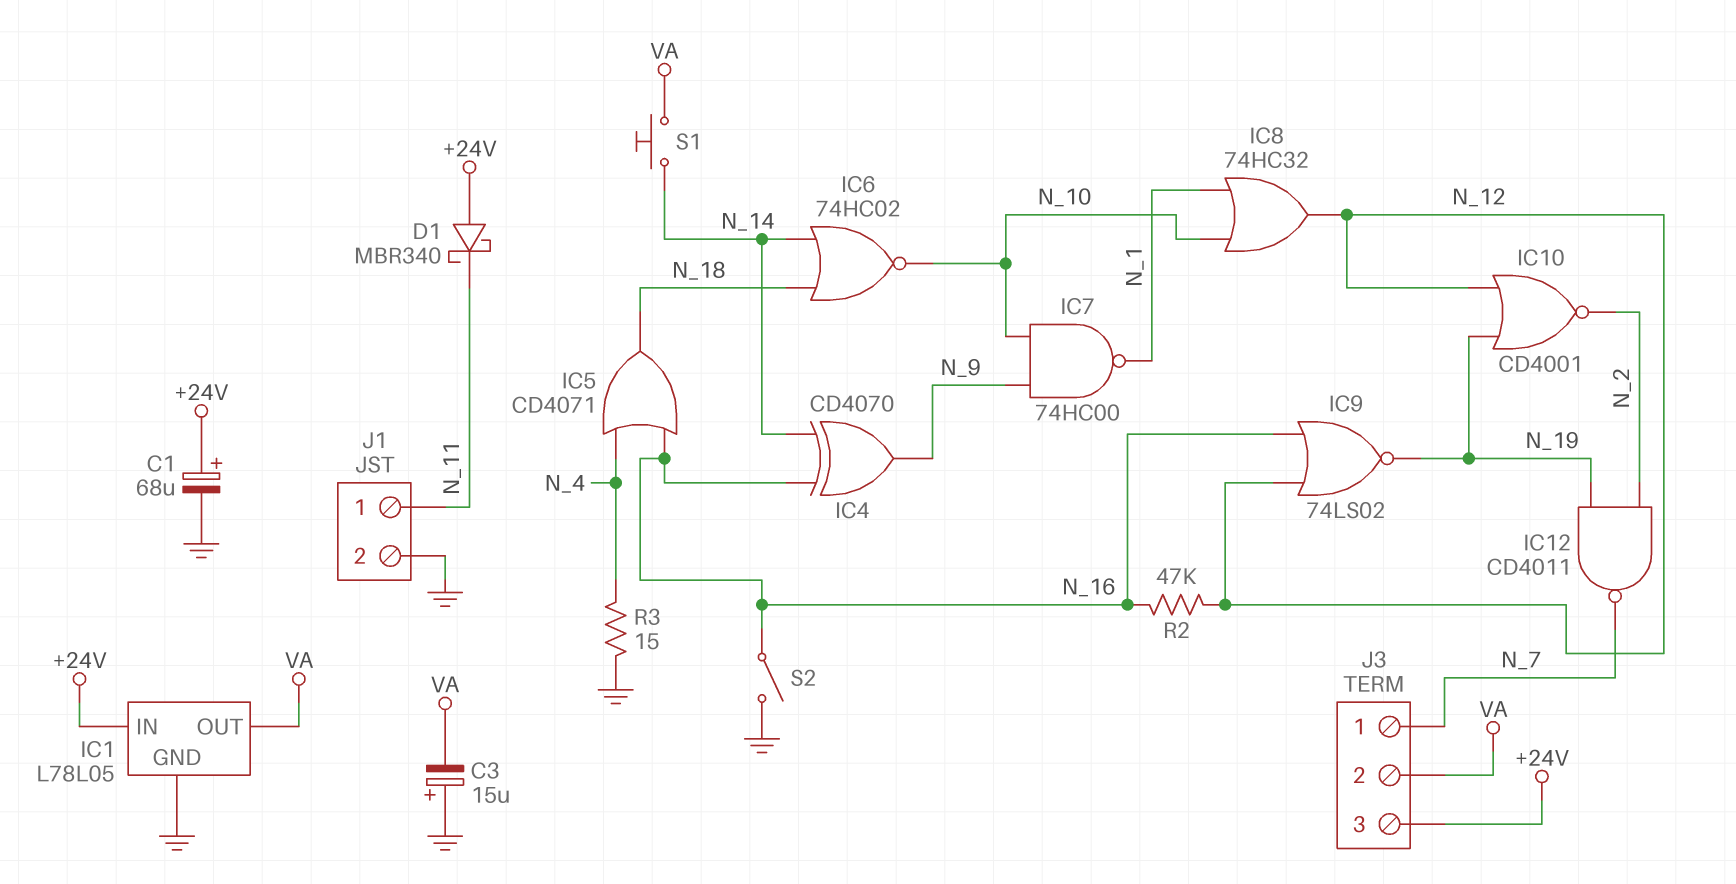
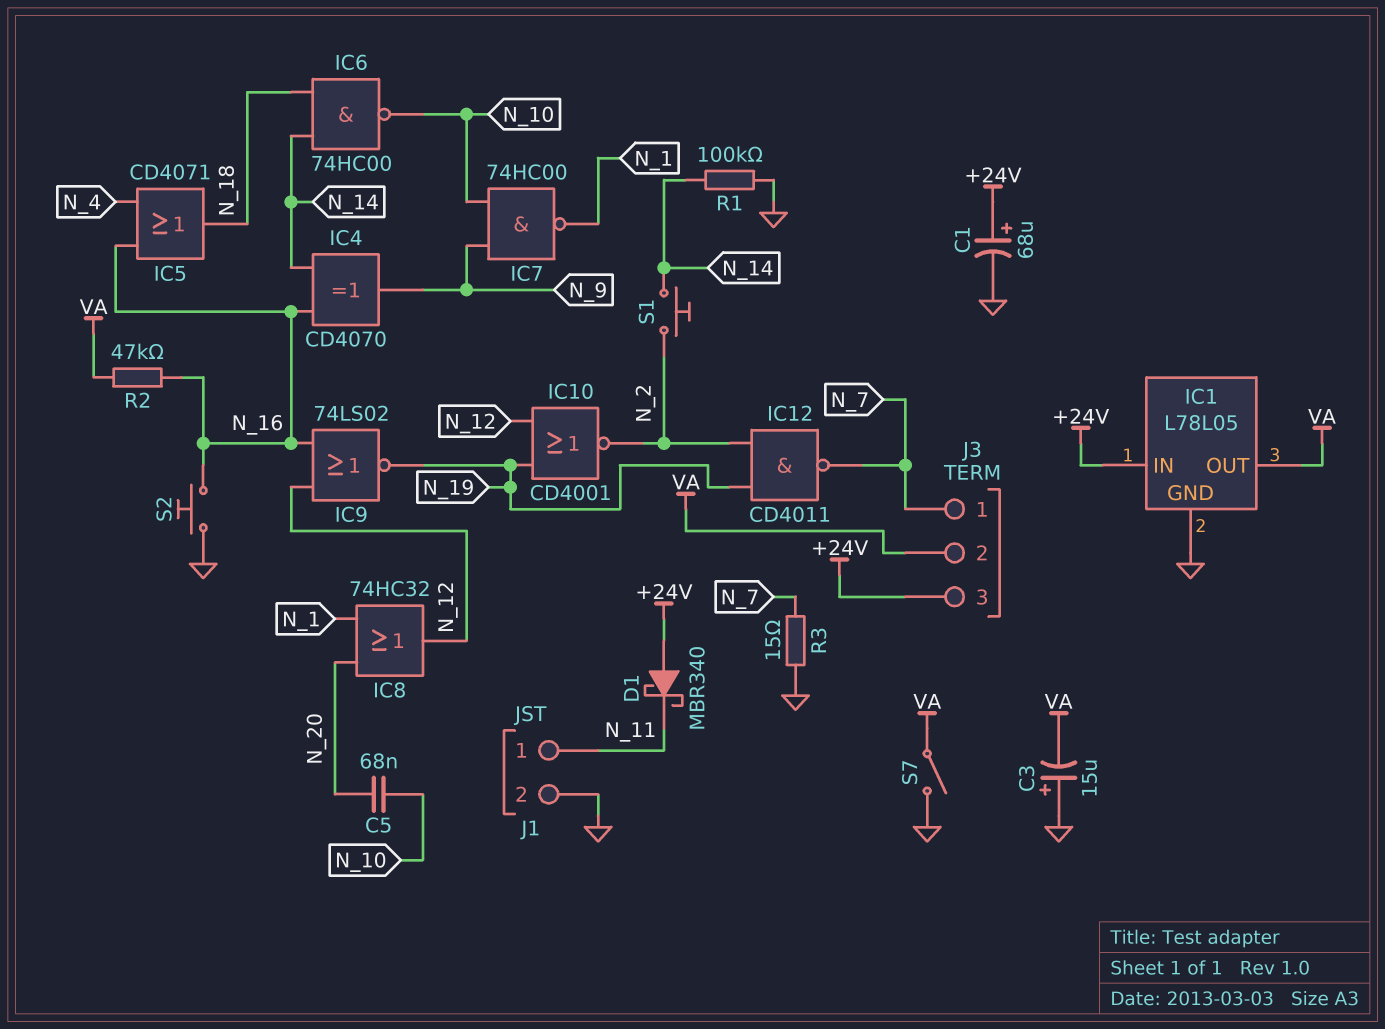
C5: none -> 68nF (N_10, N_20)
IC6: NOR 74HC02 (in N_14, in N_18, out N_10) -> NAND 74HC00 (in N_14, in N_18, out N_10)
IC8: OR 74HC32 (in N_1, in N_10, out N_12) -> OR 74HC32 (in N_1, in N_20, out N_12)
R1: none -> 100k (GND, N_14)
R2: 47k (N_12, N_16) -> 47k (N_16, VA)
R3: 15 (GND, N_4) -> 15 (GND, N_7)
S1: button (N_14, VA) -> button (N_2, N_14)
S2: switch (GND, N_16) -> button (GND, N_16)
S7: none -> switch (GND, VA)

